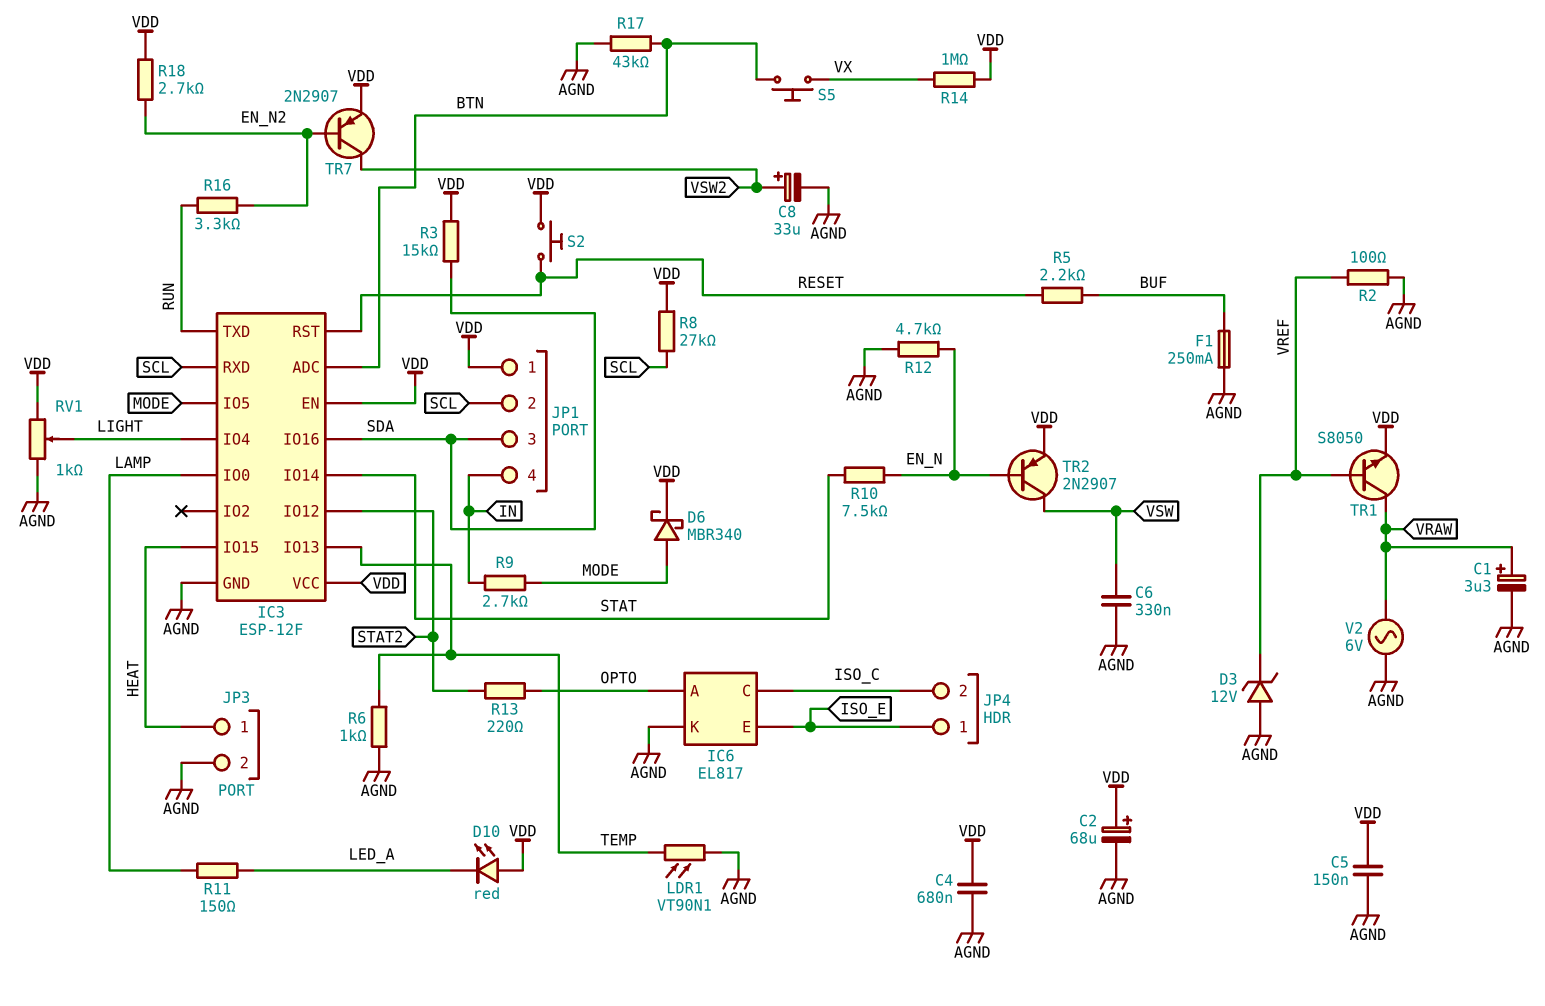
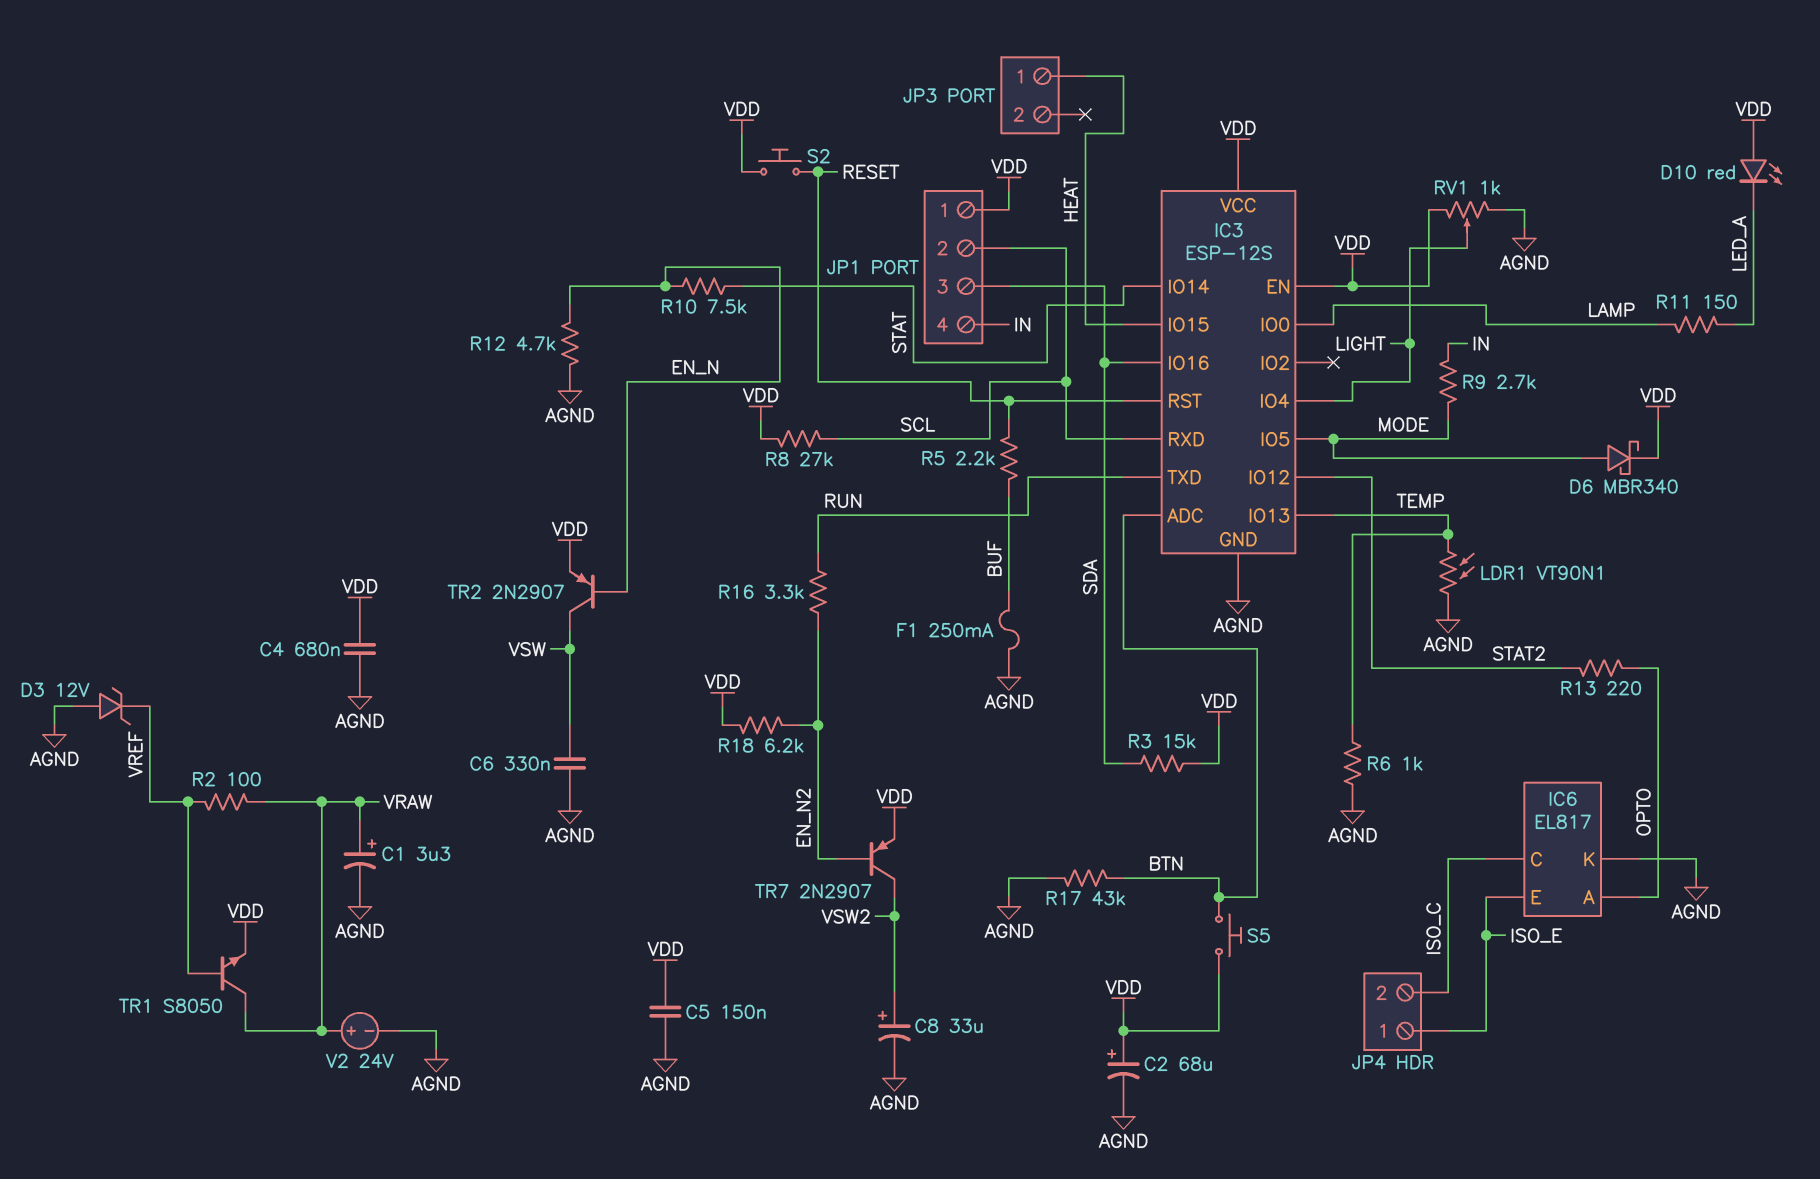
IC3: ESP-12F -> ESP-12S
JP3 pin 2: AGND -> none
R2: 100 (AGND, VREF) -> 100 (VRAW, VREF)
R14: 1M (VDD, VX) -> none
R18: 2.7k (EN_N2, VDD) -> 6.2k (EN_N2, VDD)
S5: button (BTN, VX) -> button (BTN, VDD)
V2: AC 6V (AGND, VRAW) -> 24V (plus VRAW, minus AGND)

